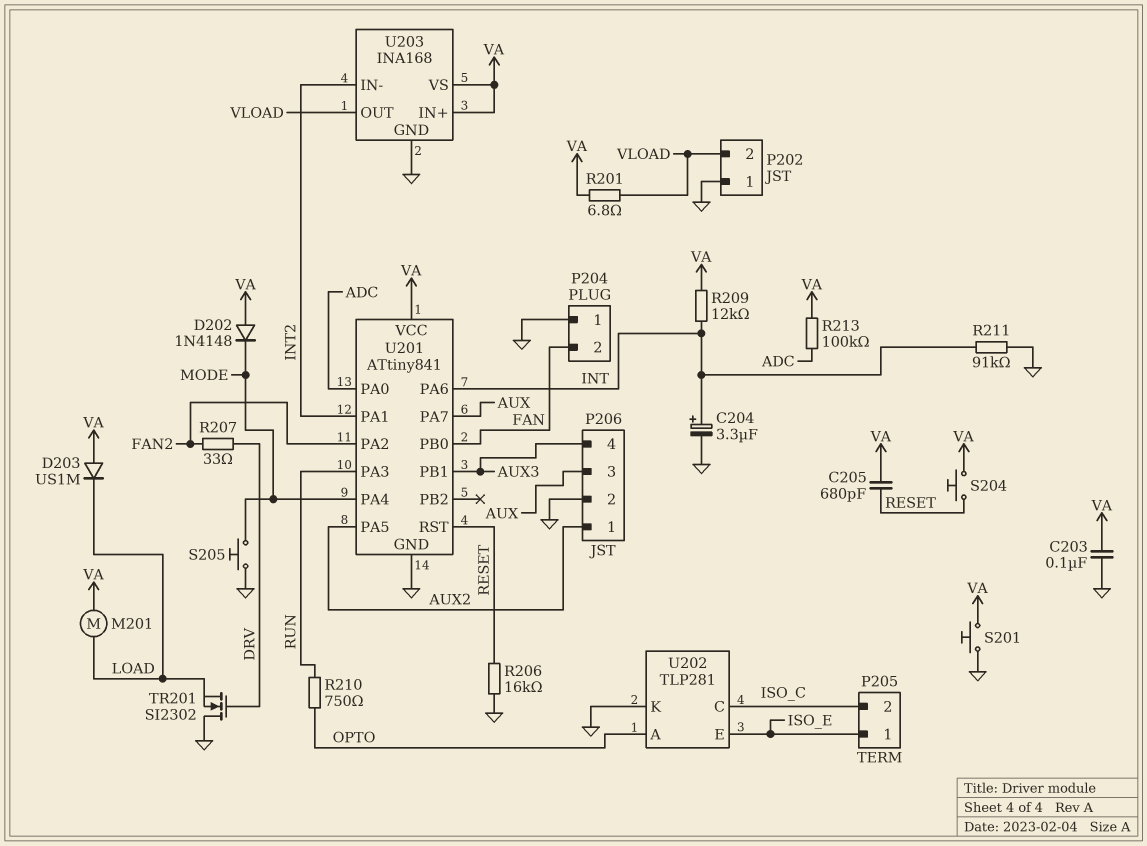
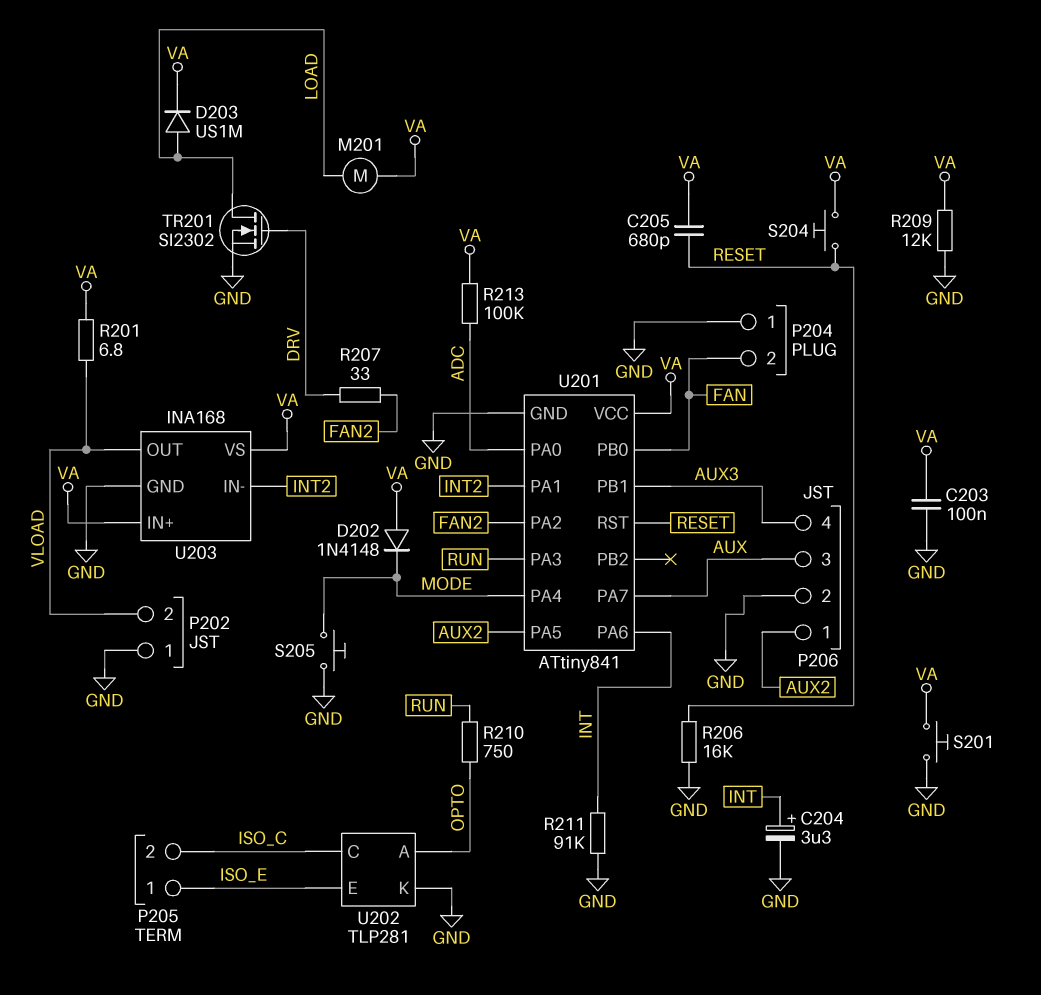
D203: diode US1M (A VA, K LOAD) -> diode US1M (A LOAD, K VA)
R209: 12k (INT, VA) -> 12k (GND, VA)
TR201: NMOS SI2302 (G DRV, D GND, S LOAD) -> NMOS SI2302 (G DRV, D LOAD, S GND)

